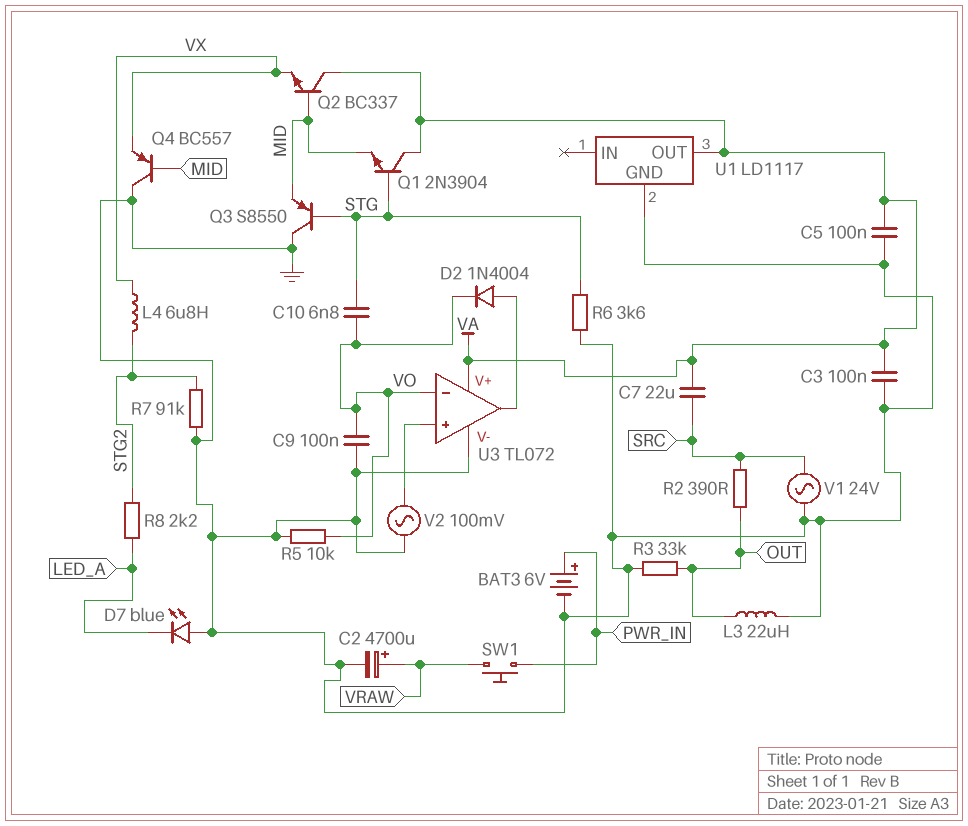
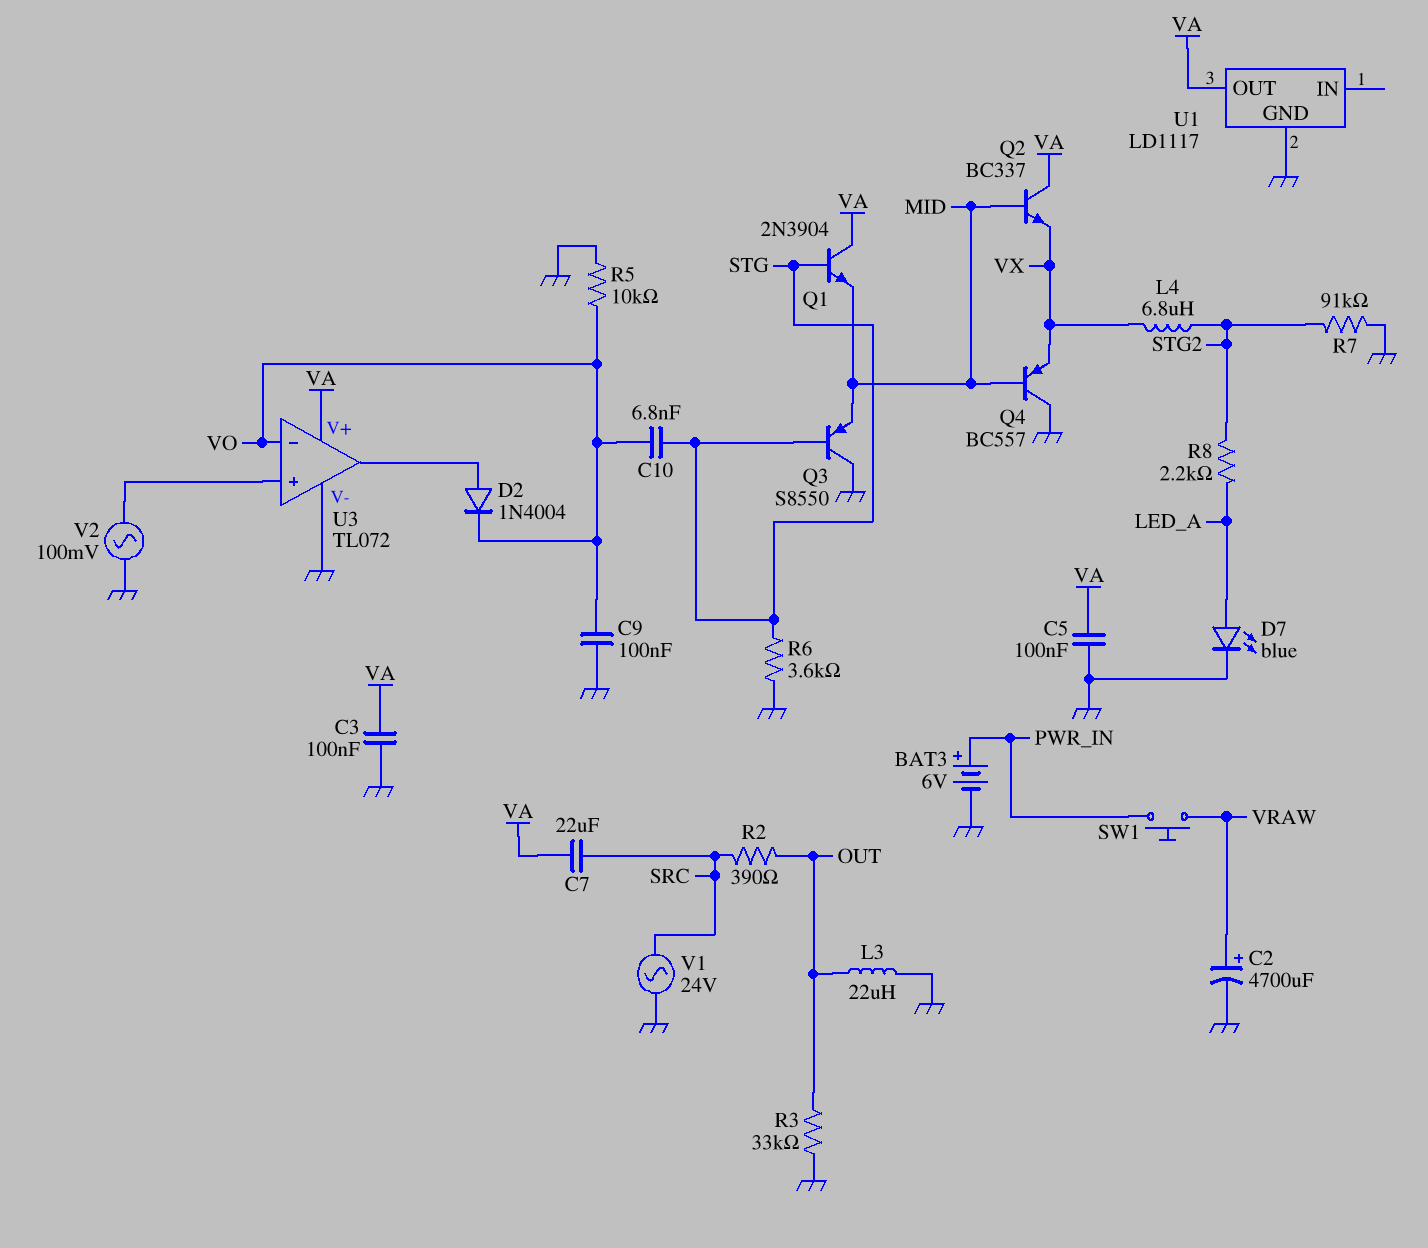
D7: LED blue (A GND, K LED_A) -> LED blue (A LED_A, K GND)

